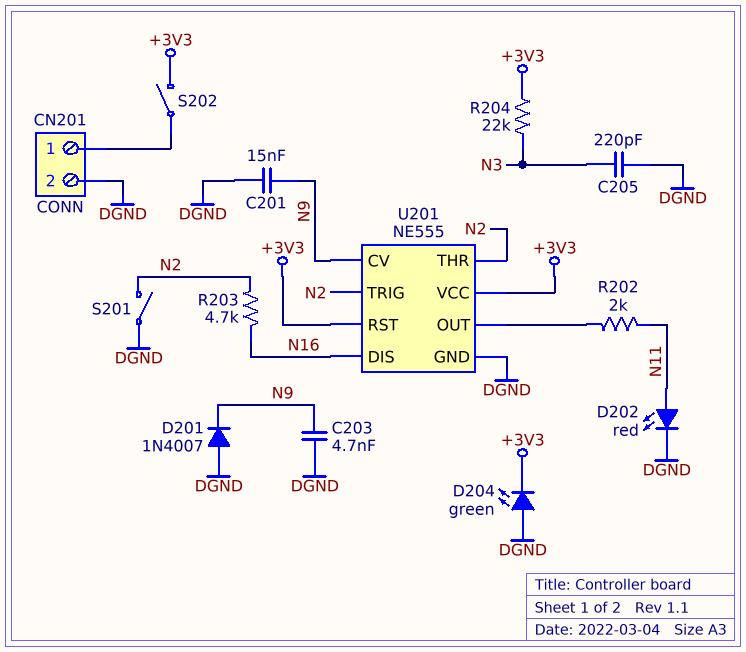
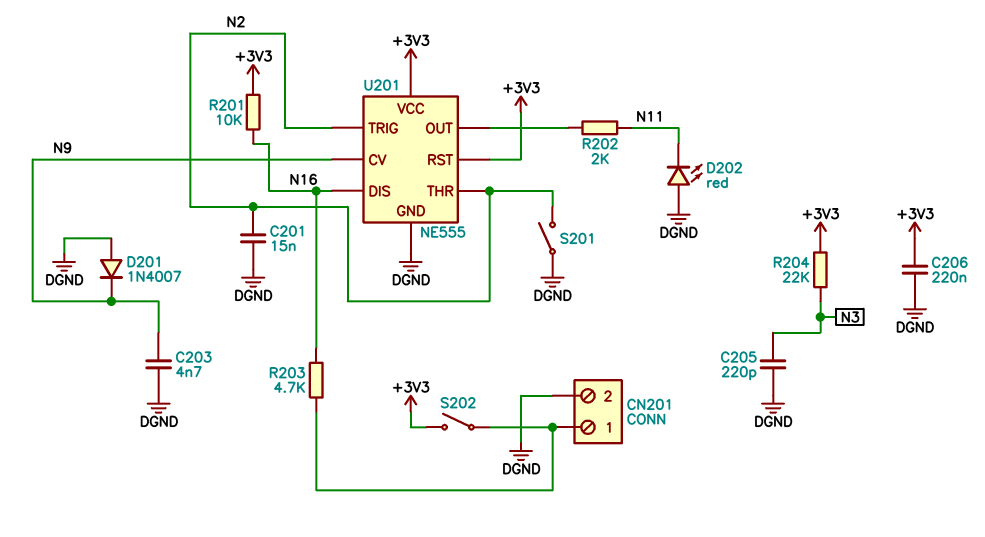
C201: 15nF (DGND, N9) -> 15nF (DGND, N2)
C206: none -> 220nF (+3V3, DGND)
D202: LED red (A N11, K DGND) -> LED red (A DGND, K N11)
D204: LED green (A DGND, K +3V3) -> none
R201: none -> 10k (+3V3, N16)
R203: 4.7k (N2, N16) -> 4.7k (CN201/1, N16)

